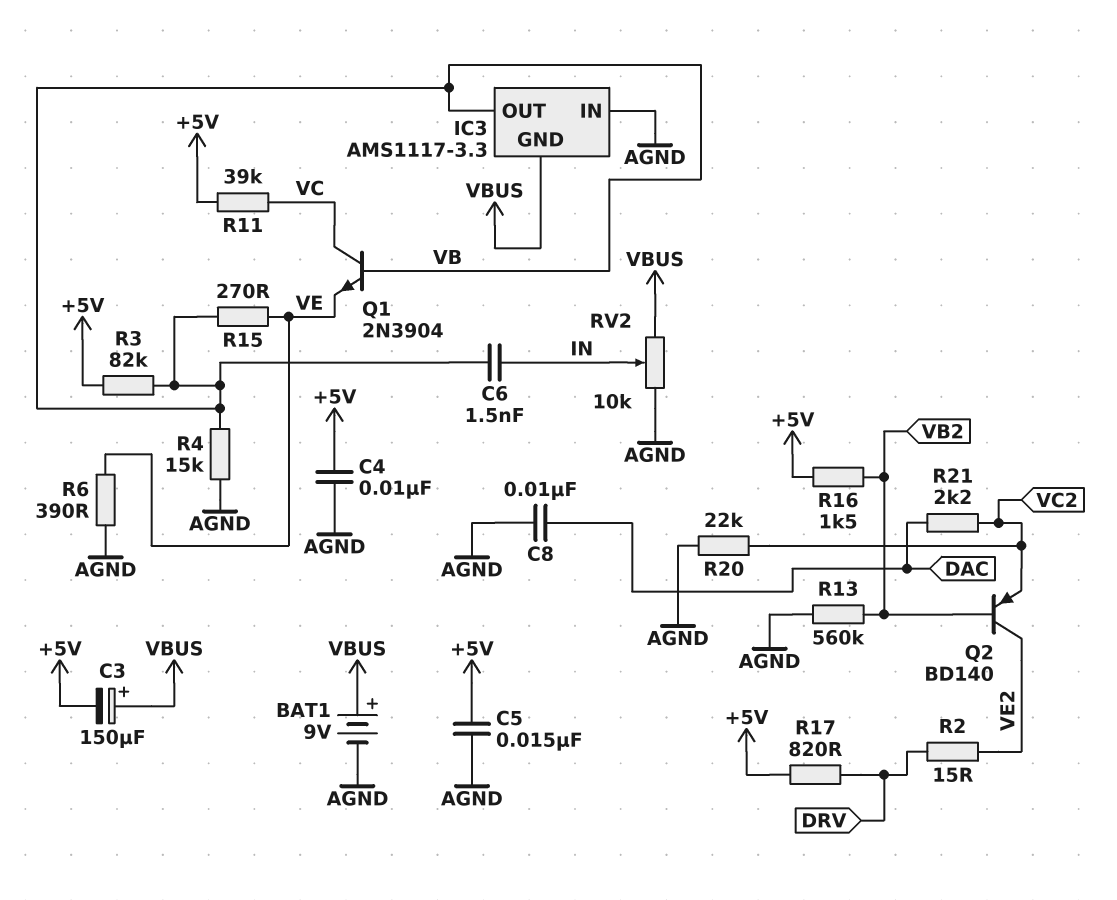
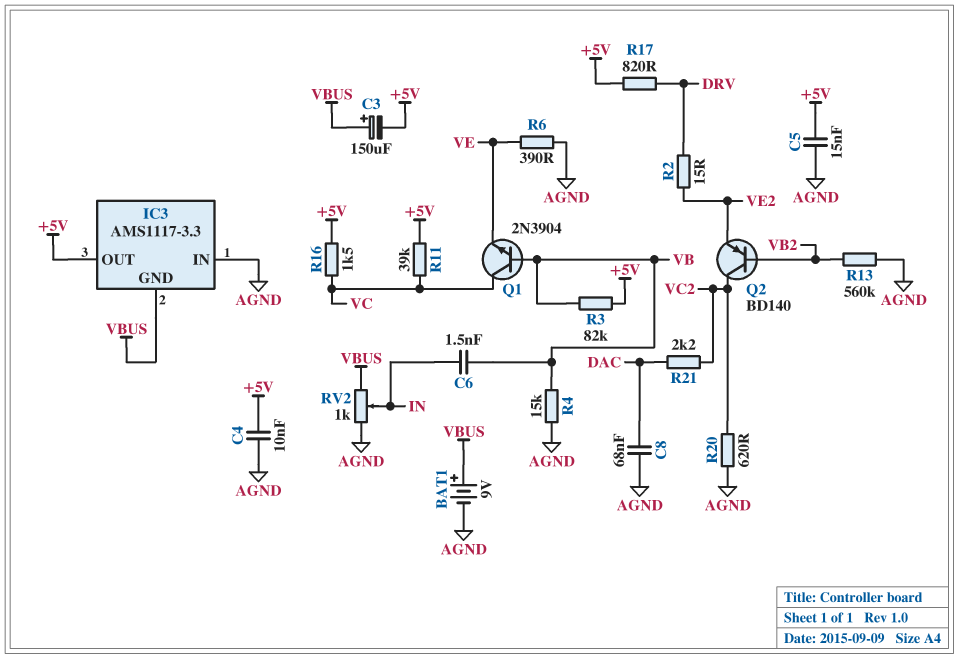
C8: 10nF (AGND, DAC) -> 68nF (AGND, DAC)
IC3 pin OUT: VB -> +5V
Q2: PNP BD140 (B VB2, C VE2, E VC2) -> PNP BD140 (B VB2, C VC2, E VE2)
R15: 270 (VB, VE) -> none
R16: 1.5k (+5V, VB2) -> 1.5k (+5V, VC)
R20: 22k (AGND, VC2) -> 620 (AGND, VC2)
RV2: 10k (AGND, VBUS, wiper IN) -> 1k (AGND, VBUS, wiper IN)

